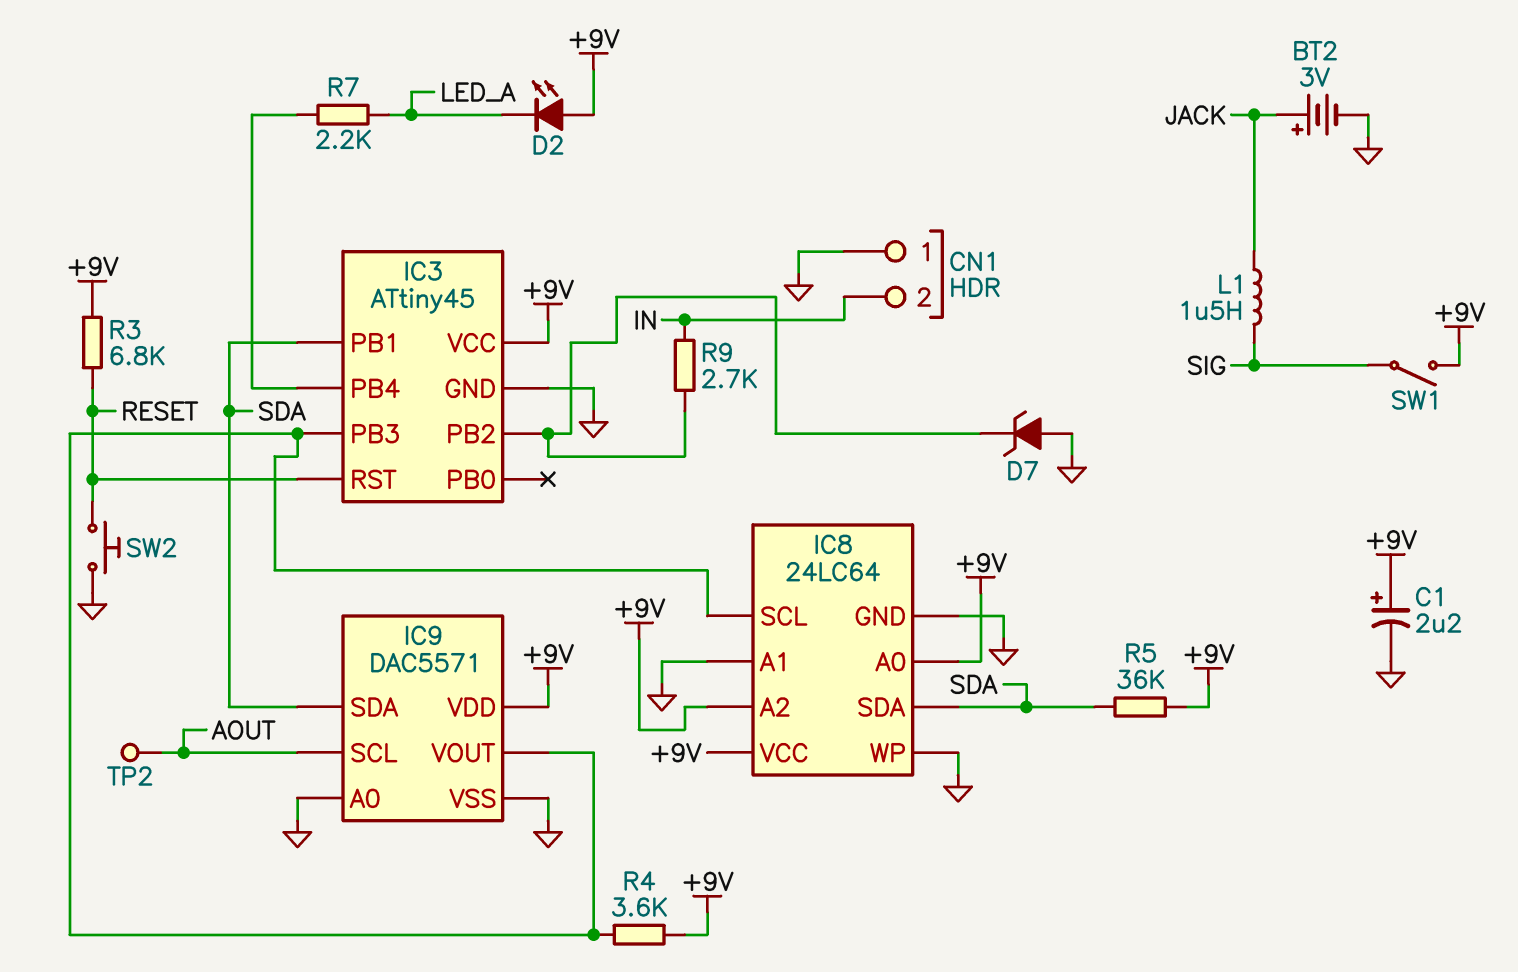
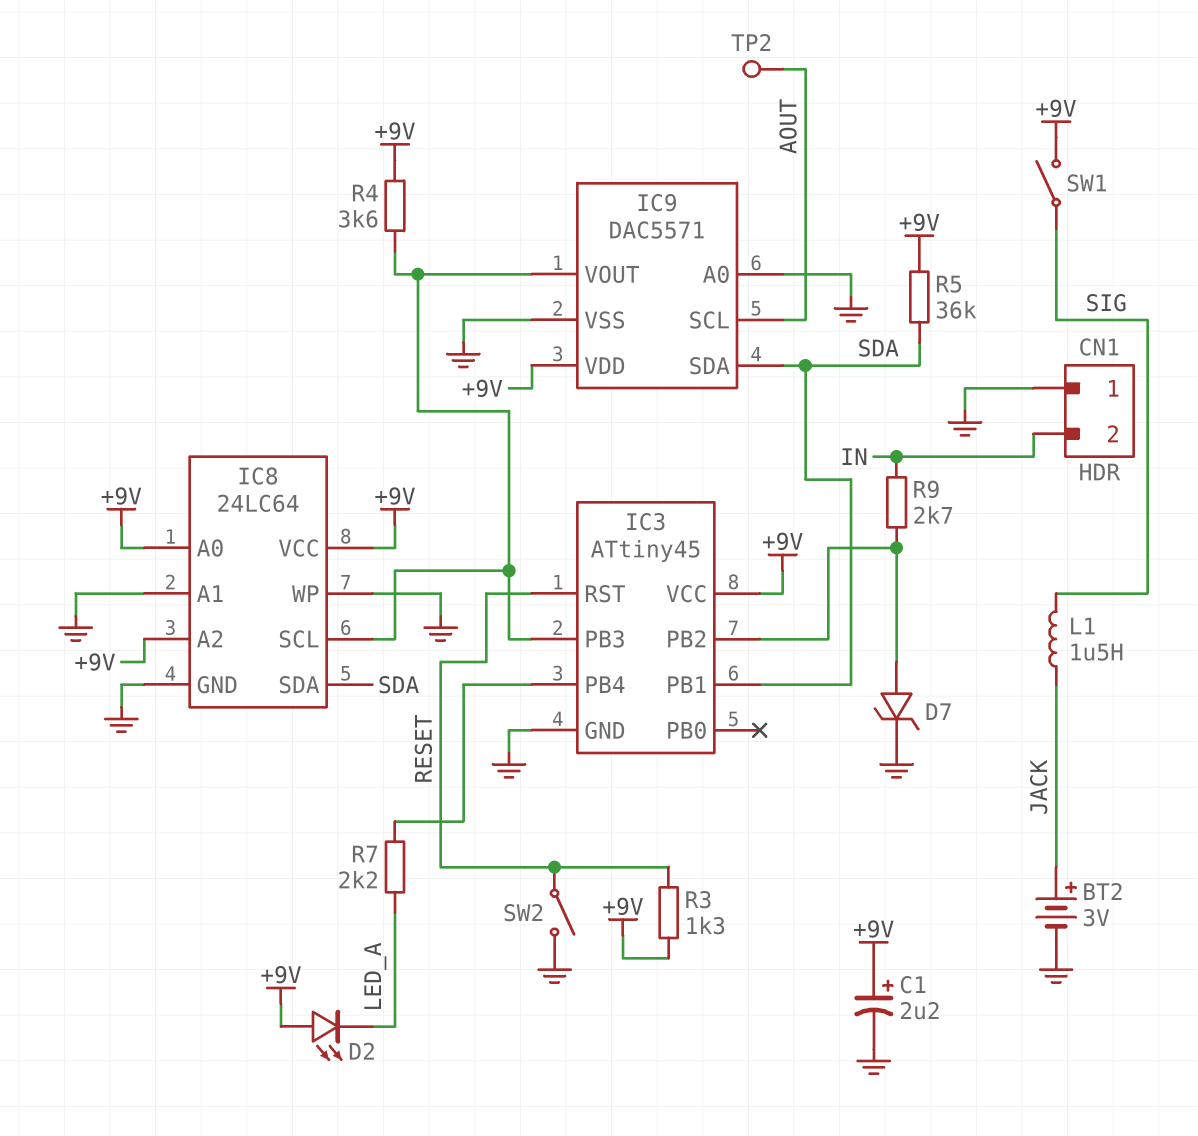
D7: zener (A GND, K IC3/PB2) -> zener (A IC3/PB2, K GND)
R3: 6.8k (+9V, RESET) -> 1.3k (+9V, RESET)
SW2: button (GND, RESET) -> switch (GND, RESET)

